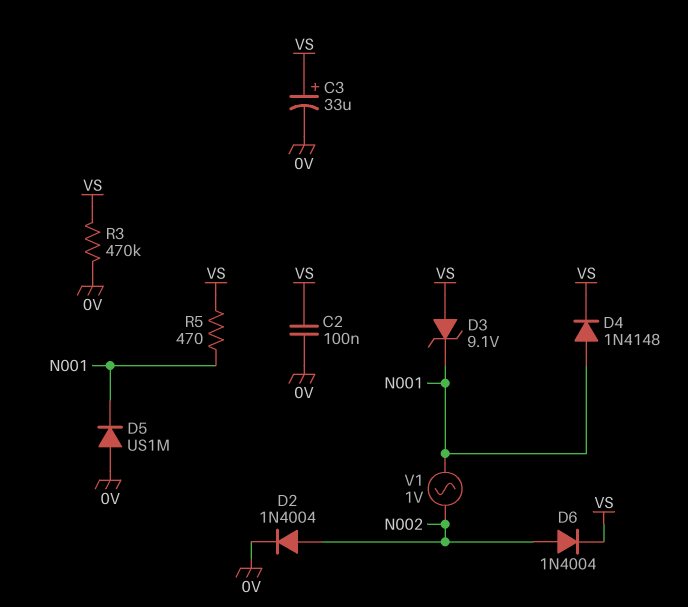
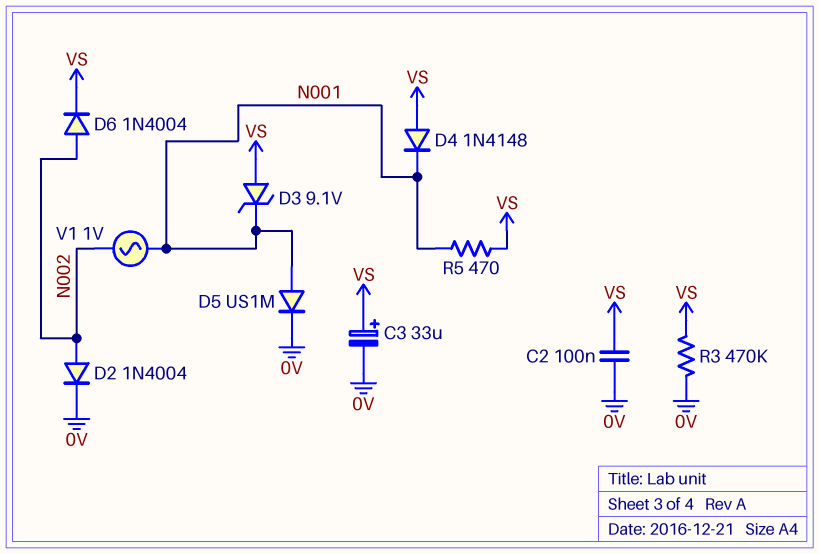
D4: diode 1N4148 (A N001, K VS) -> diode 1N4148 (A VS, K N001)
D5: diode US1M (A 0V, K N001) -> diode US1M (A N001, K 0V)

